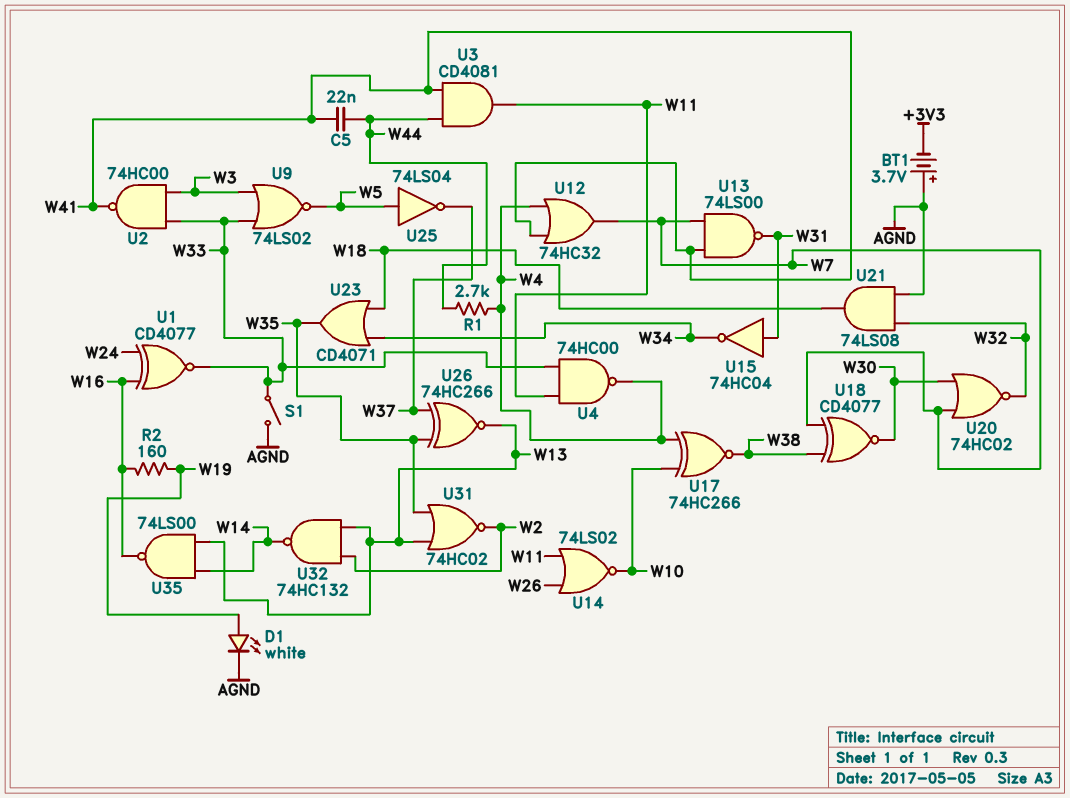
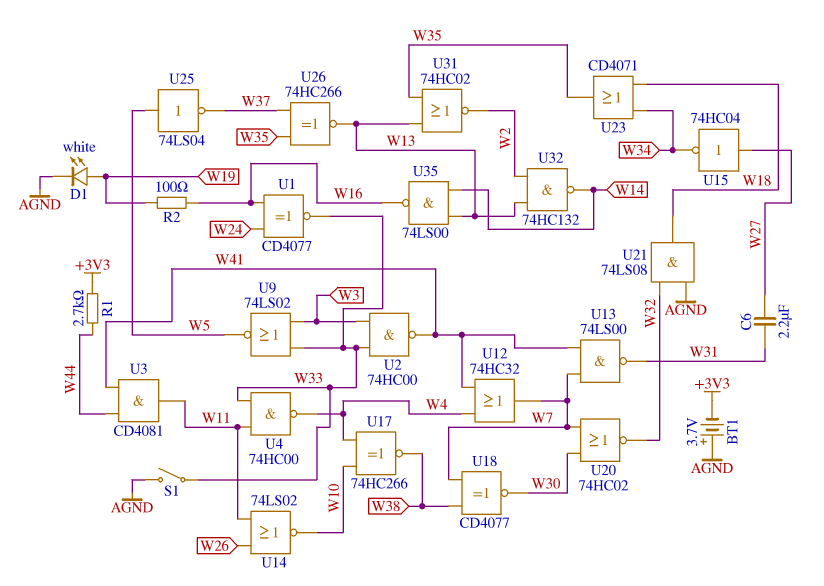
C5: 22nF (W41, W44) -> none
C6: none -> 2.2uF (W27, W31)
R1: 2.7k (W4, W44) -> 2.7k (+3V3, W44)
R2: 160 (W16, W19) -> 100 (W16, W19)
U15: NOT 74HC04 (in W31, out W34) -> NOT 74HC04 (in W27, out W34)

